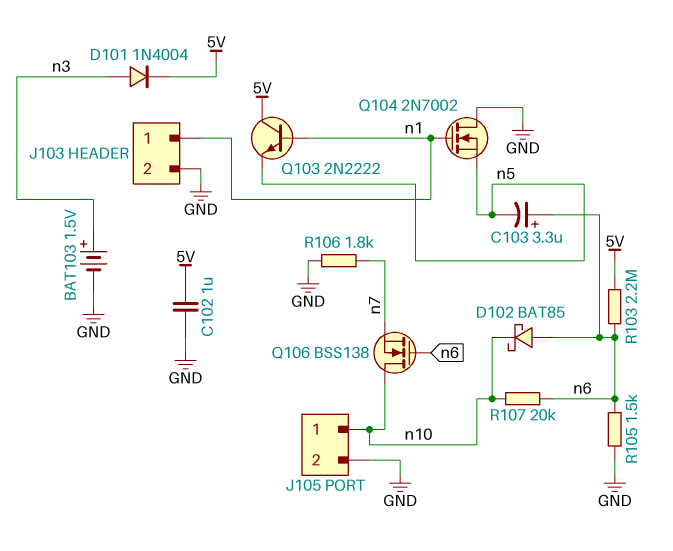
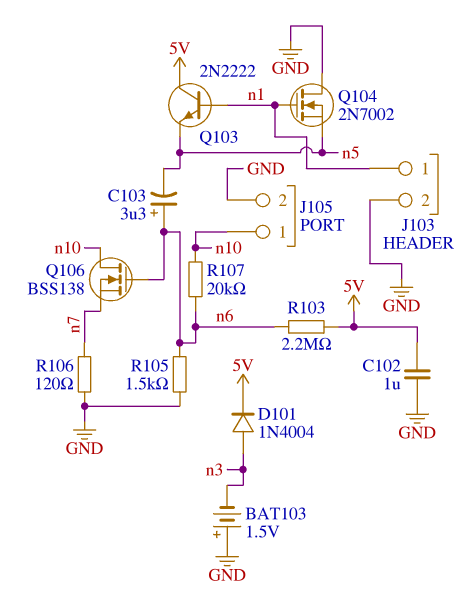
BAT103: 1.5V (plus n3, minus GND) -> 1.5V (plus GND, minus n3)
D102: schottky BAT85 (A n6, K n10) -> none
R106: 1.8k (GND, n7) -> 120 (GND, n7)

